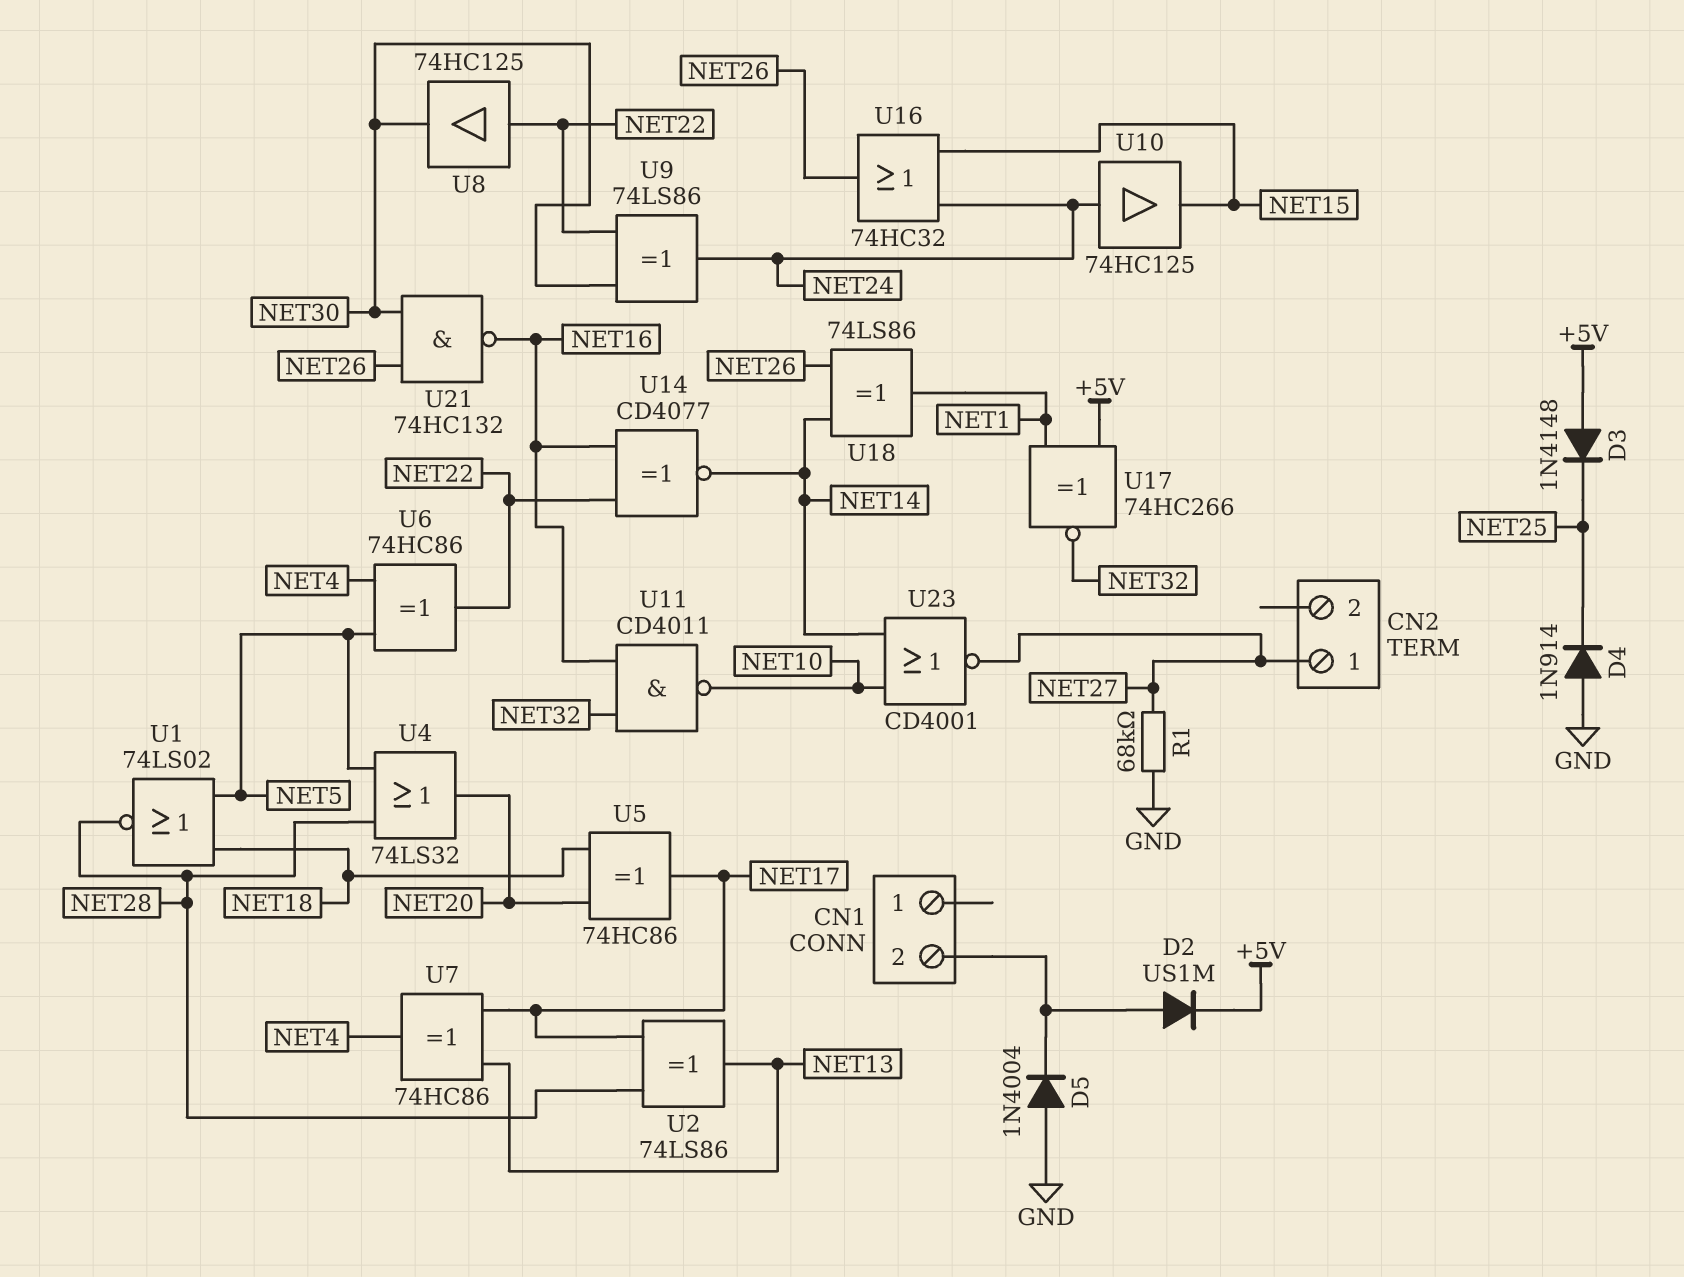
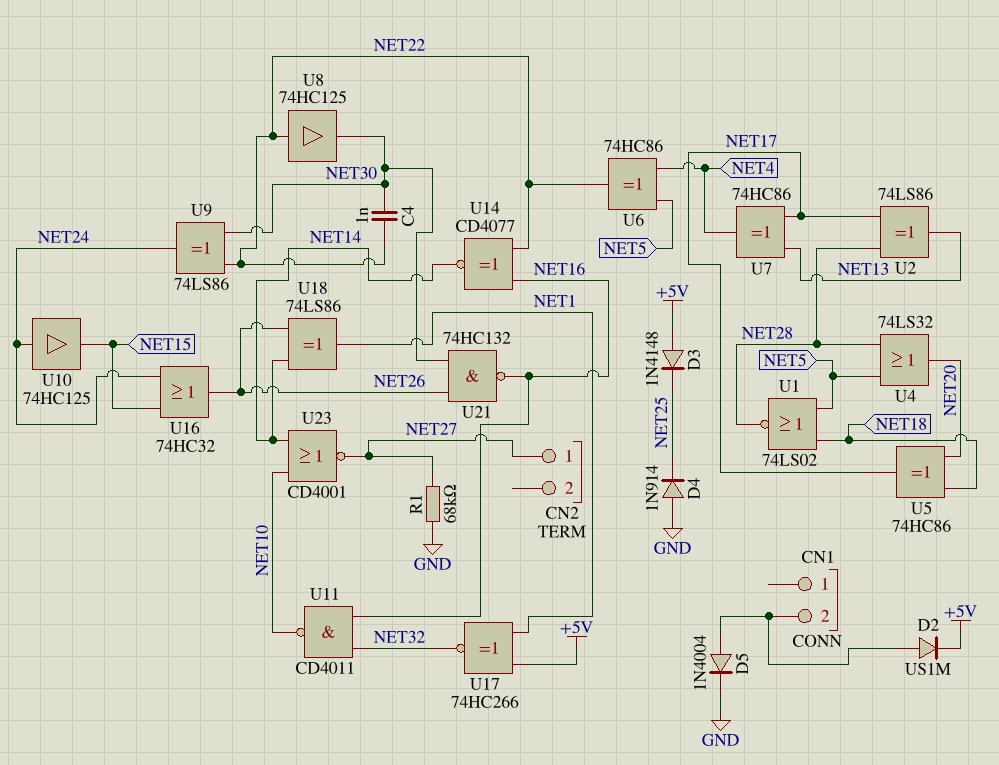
C4: none -> 1nF (NET22, NET30)
D5: diode 1N4004 (A GND, K CN1/2) -> diode 1N4004 (A CN1/2, K GND)

